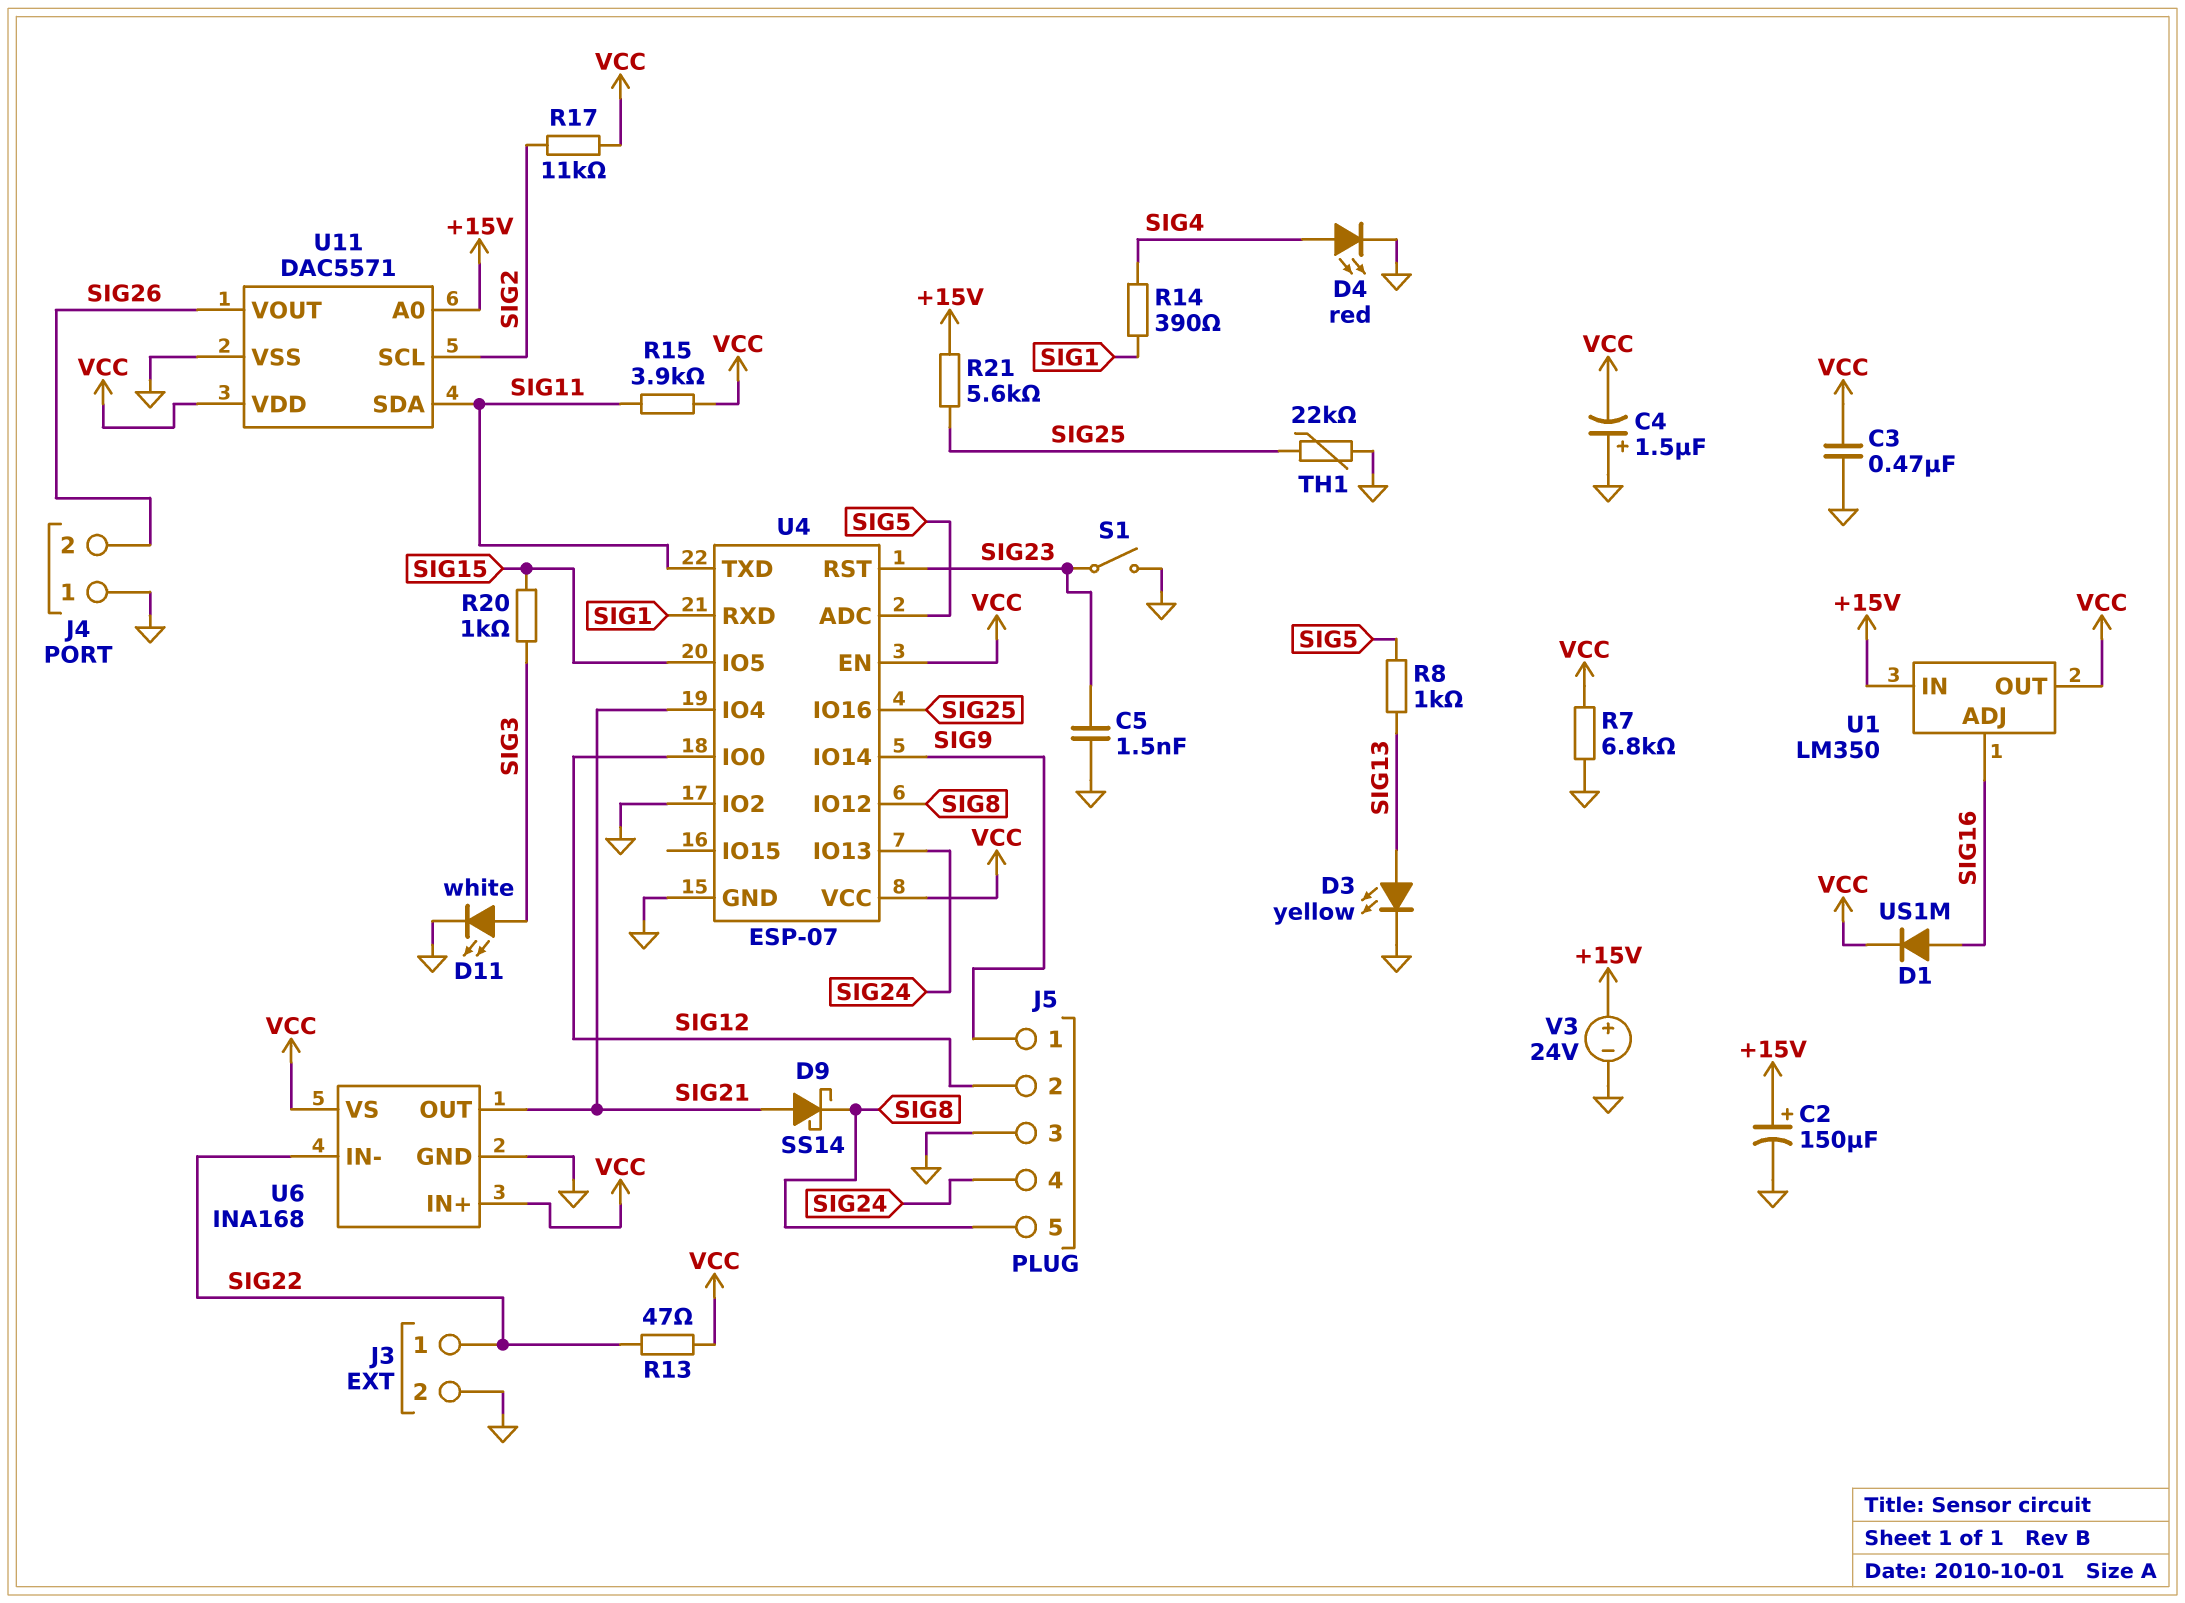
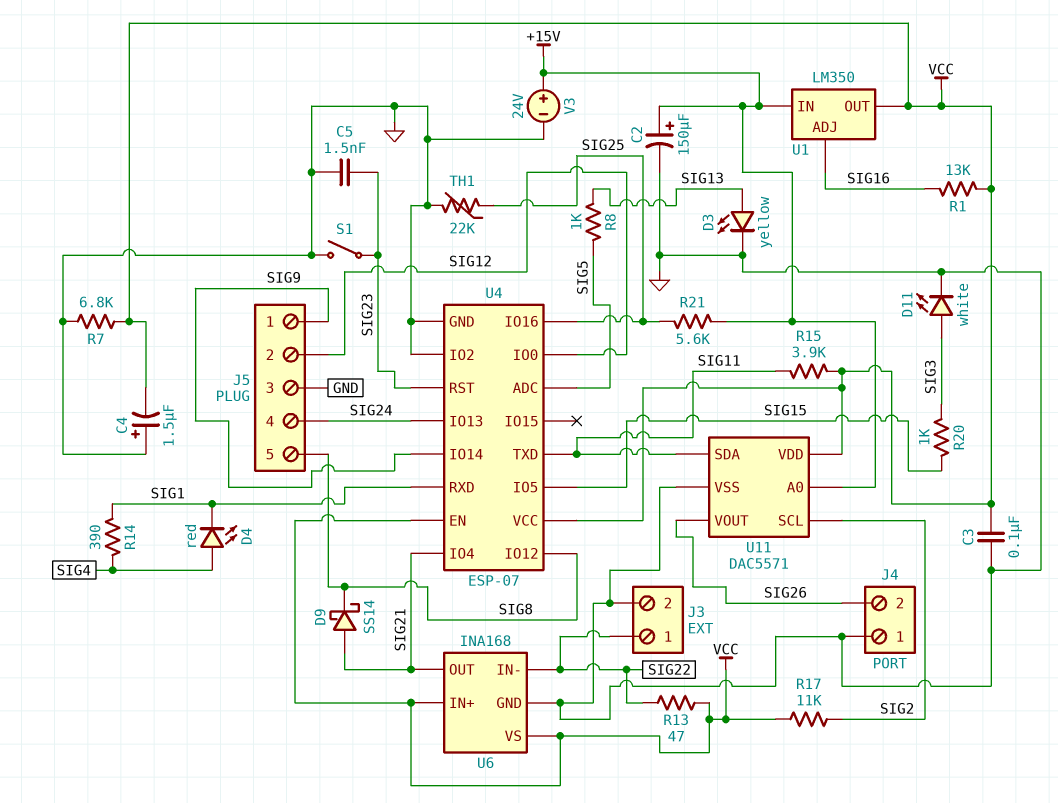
C3: 470nF (GND, VCC) -> 100nF (GND, VCC)
D1: diode US1M (A SIG16, K VCC) -> none
D4: LED red (A SIG4, K GND) -> LED red (A SIG4, K SIG1)
R1: none -> 13k (SIG16, VCC)

